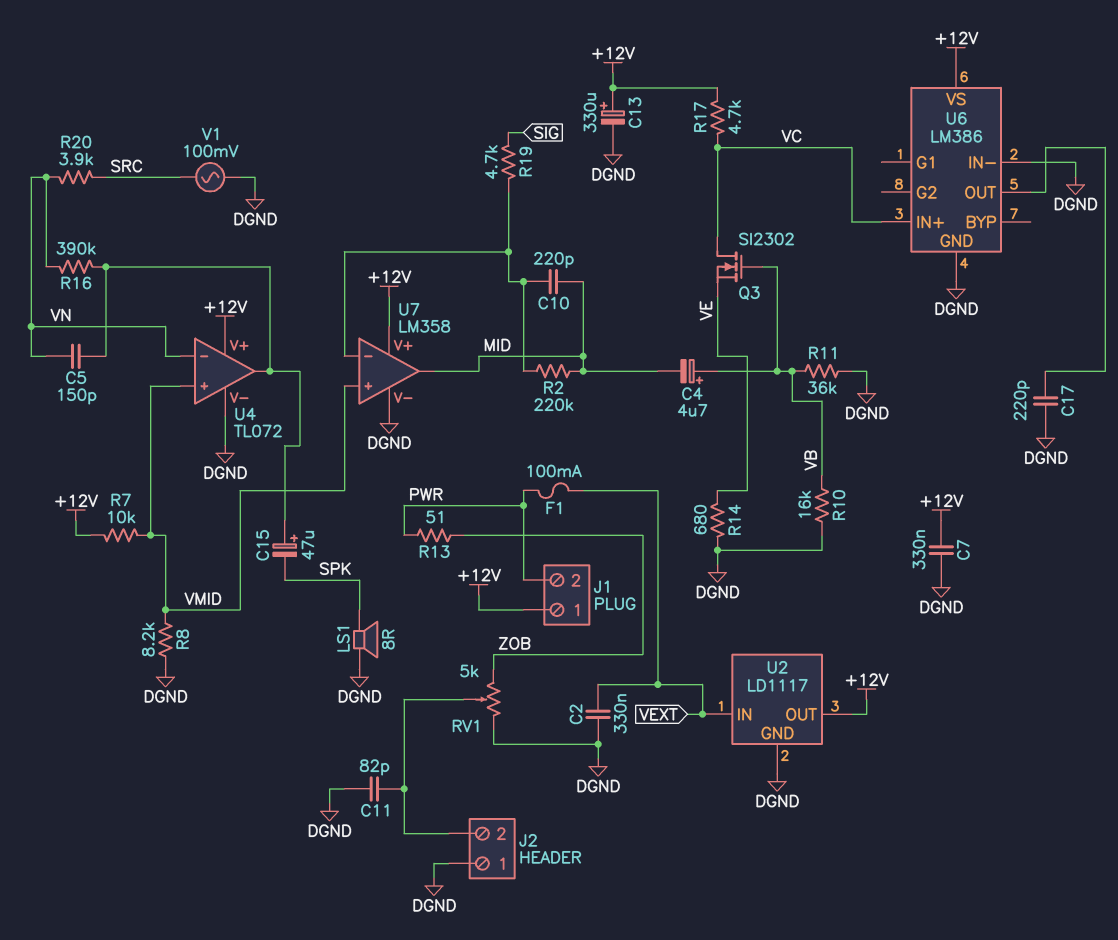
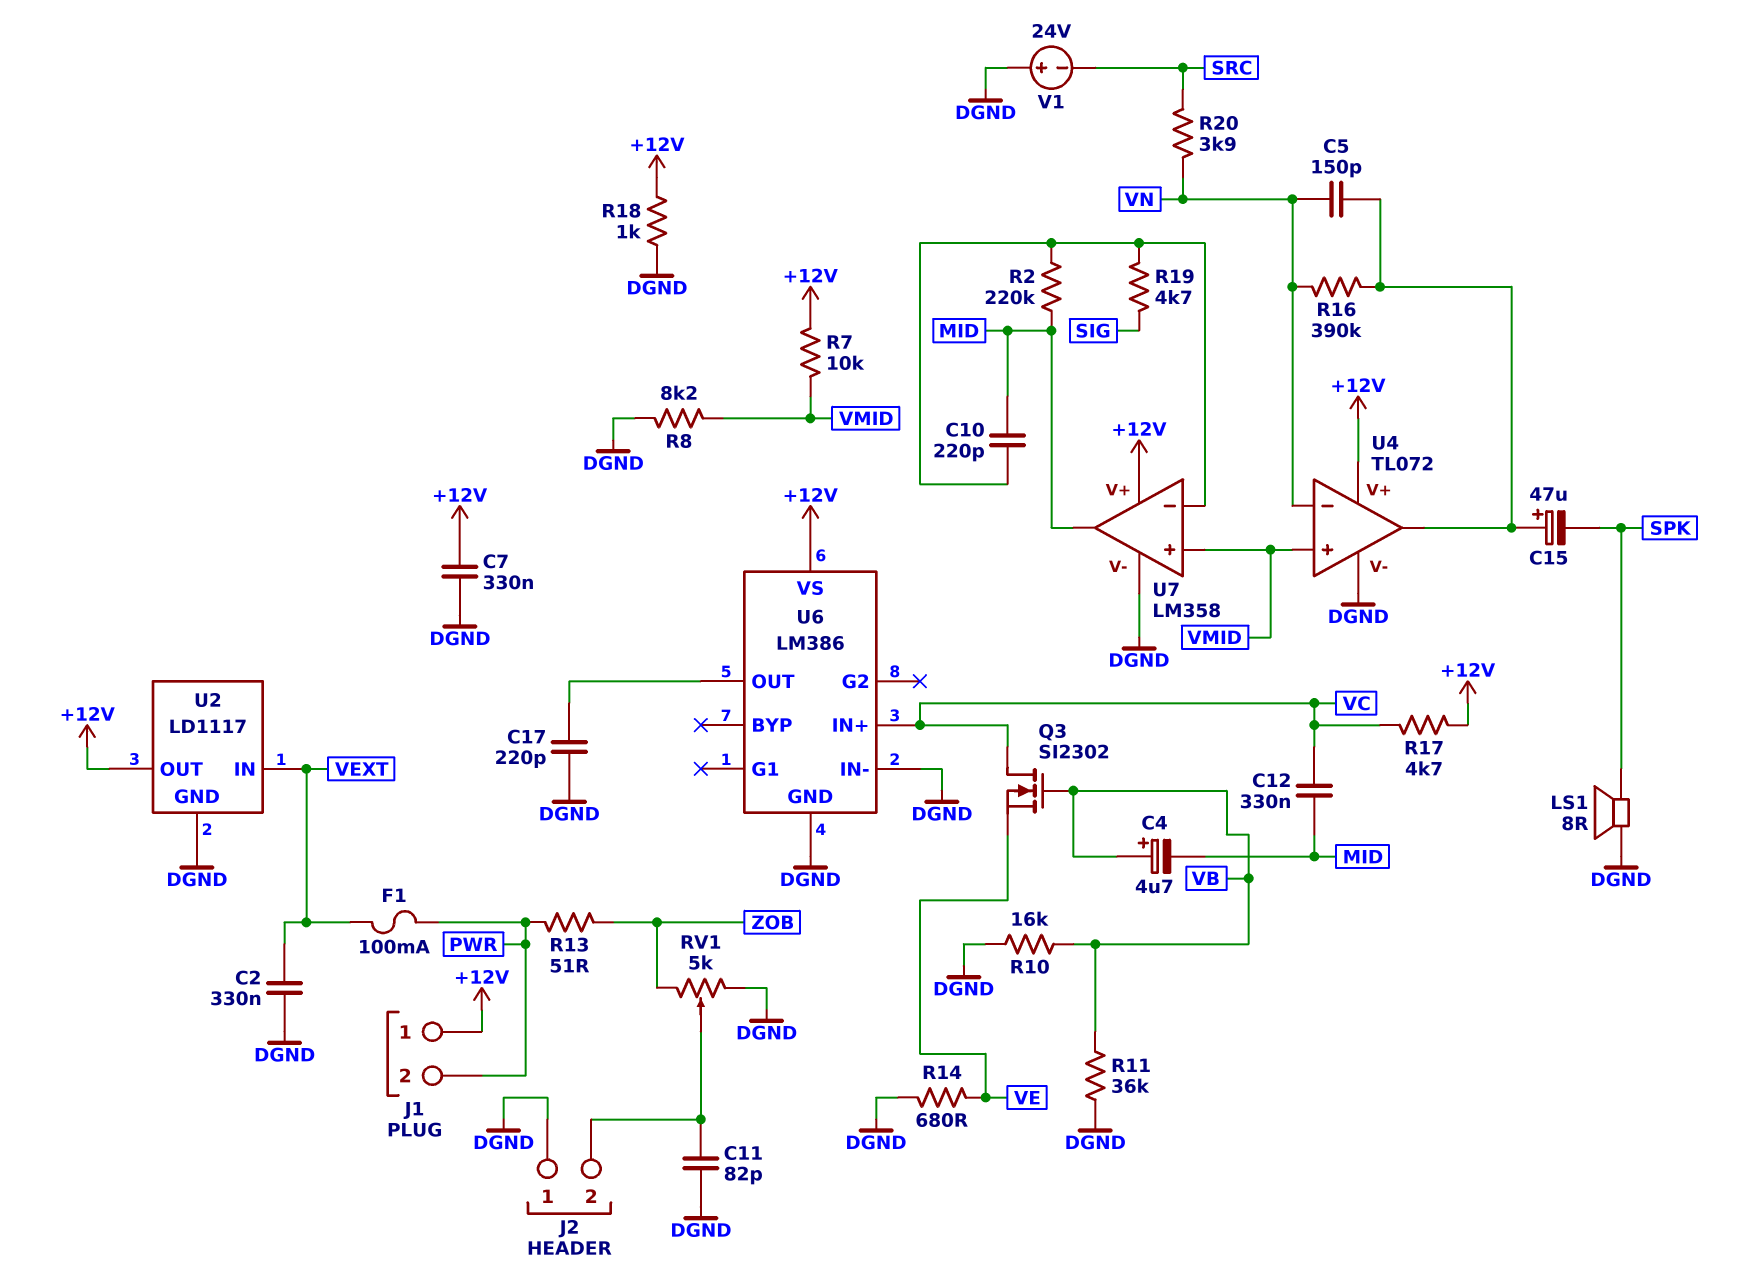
C12: none -> 330nF (MID, VC)
C13: 330uF (plus +12V, minus DGND) -> none
R18: none -> 1k (+12V, DGND)
V1: AC 100mV (DGND, SRC) -> 24V (plus DGND, minus SRC)

